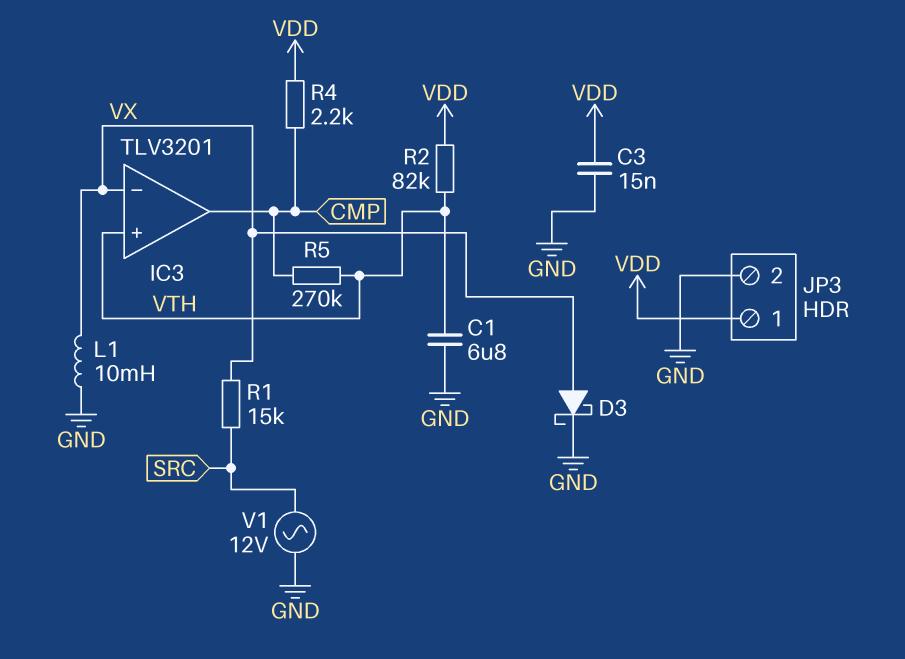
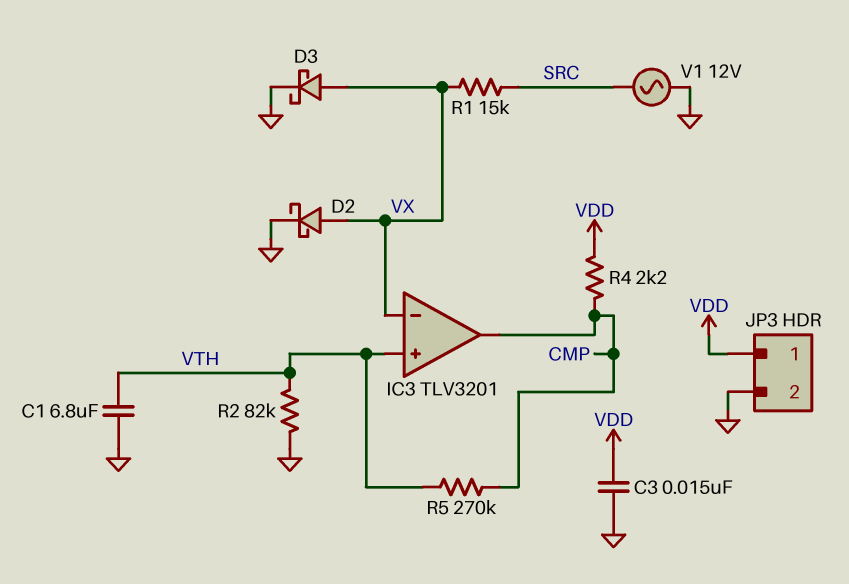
D2: none -> schottky (A VX, K GND)
L1: 10mH (GND, VX) -> none
R2: 82k (VDD, VTH) -> 82k (GND, VTH)

